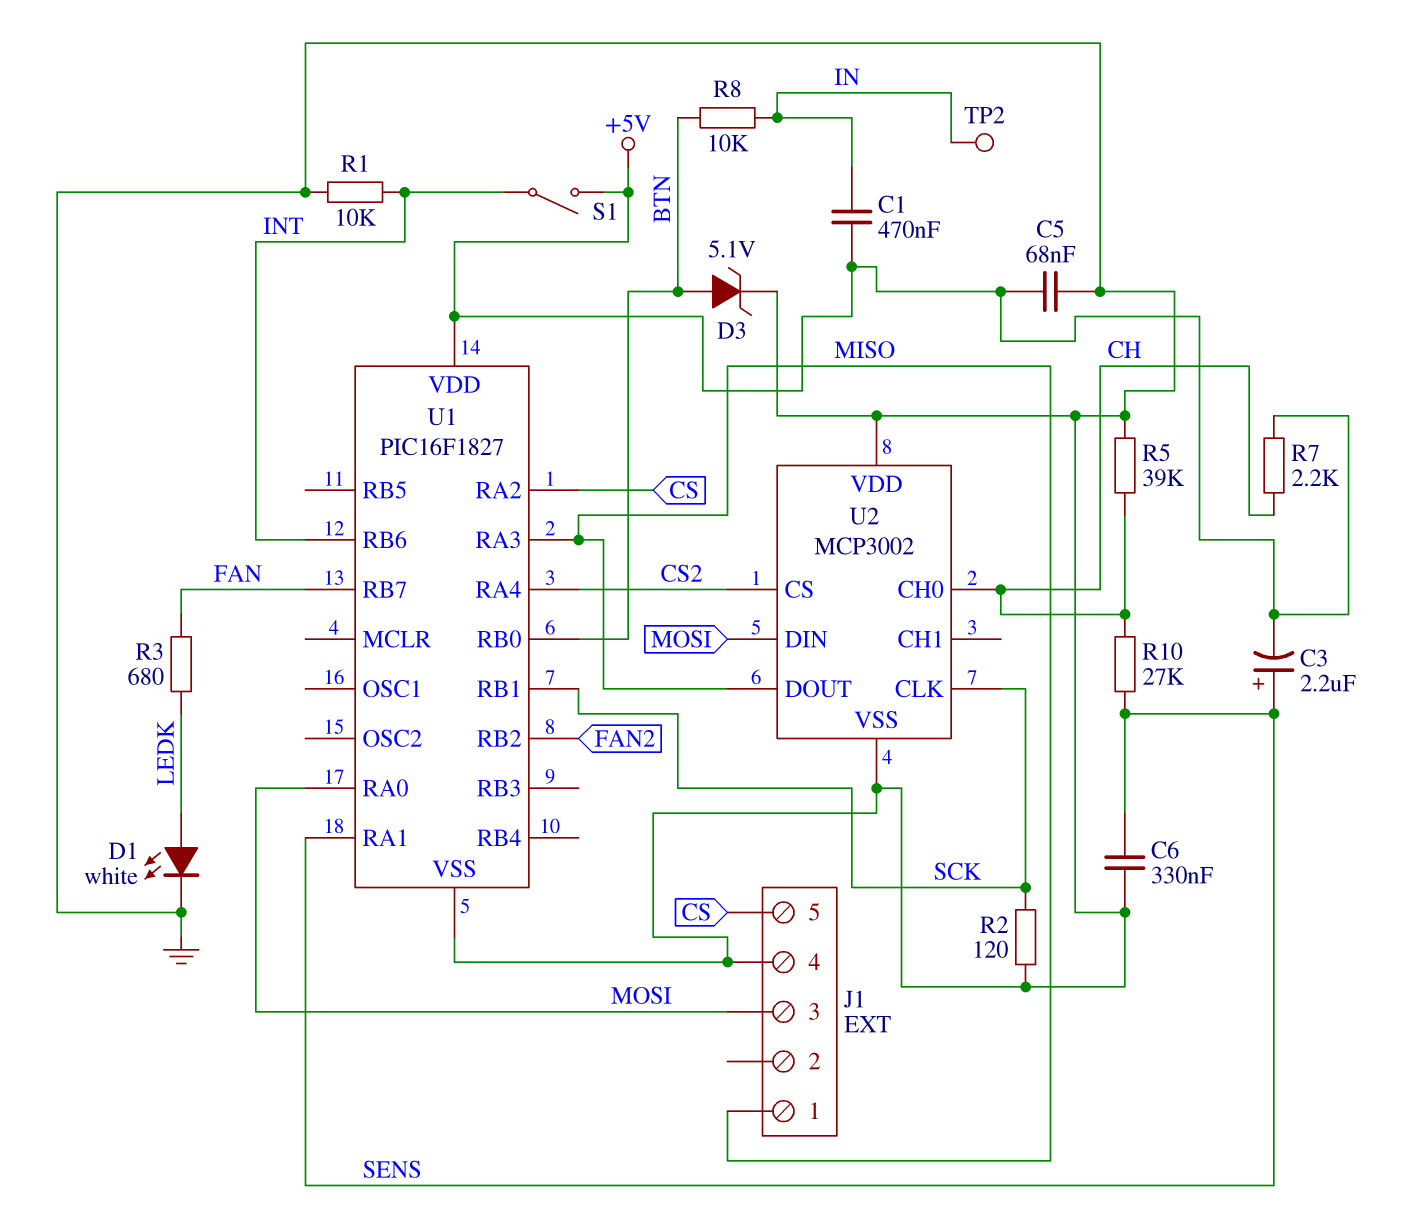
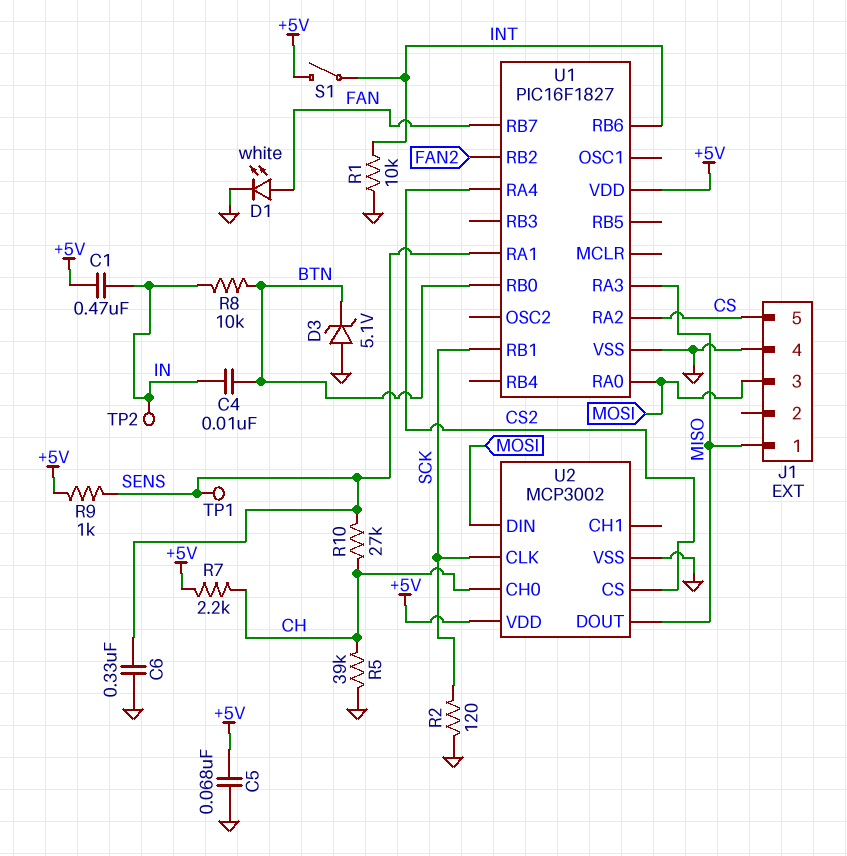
C3: 2.2uF (plus SENS, minus +5V) -> none
C4: none -> 10nF (BTN, IN)
D1: LED white (A LEDK, K GND) -> LED white (A FAN, K GND)
D3: zener 5.1V (A BTN, K GND) -> zener 5.1V (A GND, K BTN)
R3: 680 (FAN, LEDK) -> none
R9: none -> 1k (+5V, SENS)
TP1: none -> test point (SENS)
U2 pin VDD: GND -> +5V

